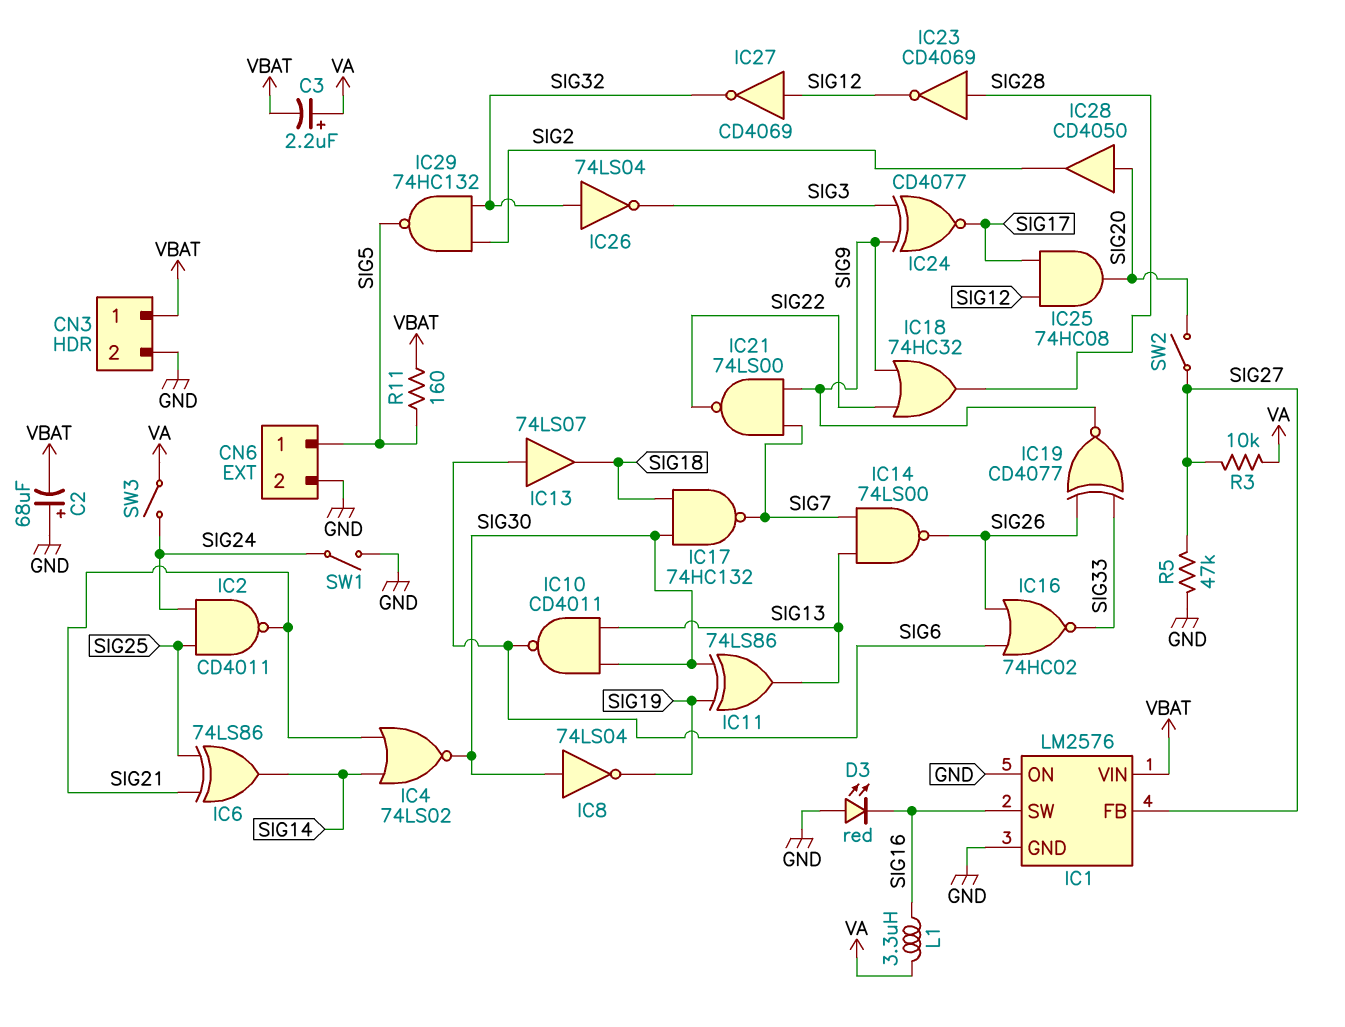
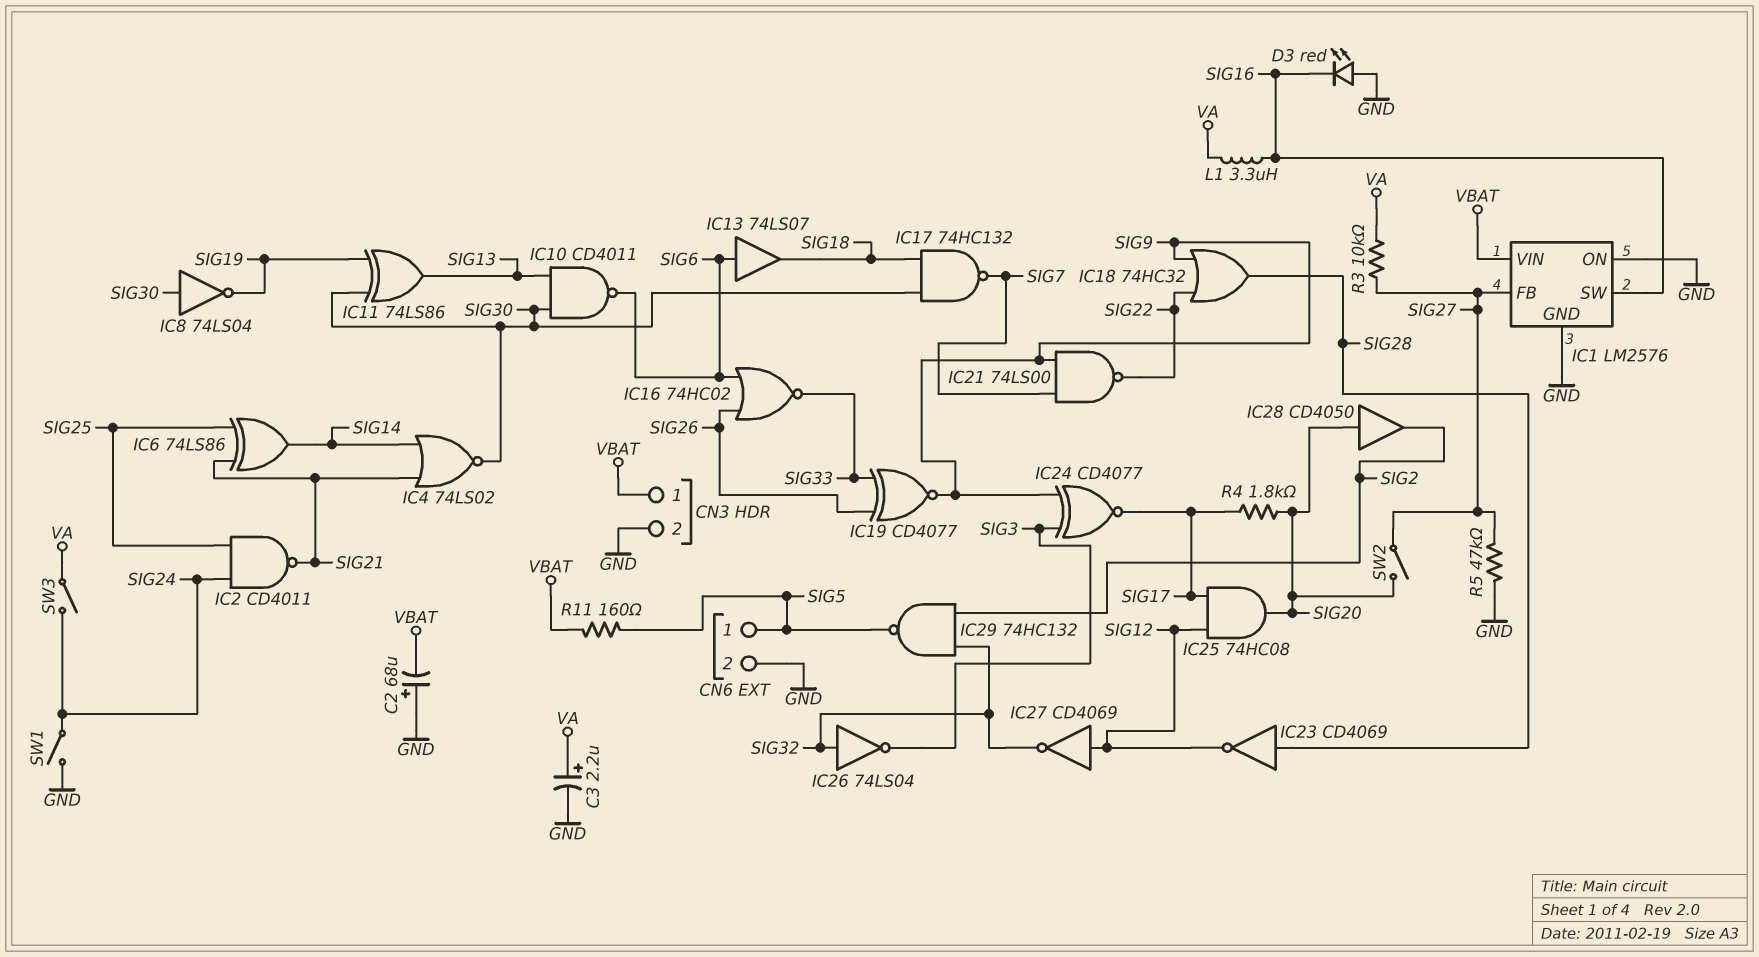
C3: 2.2uF (plus VA, minus VBAT) -> 2.2uF (plus VA, minus GND)
IC14: NAND 74LS00 (in SIG7, in SIG13, out SIG26) -> none
R4: none -> 1.8k (SIG17, SIG20)

